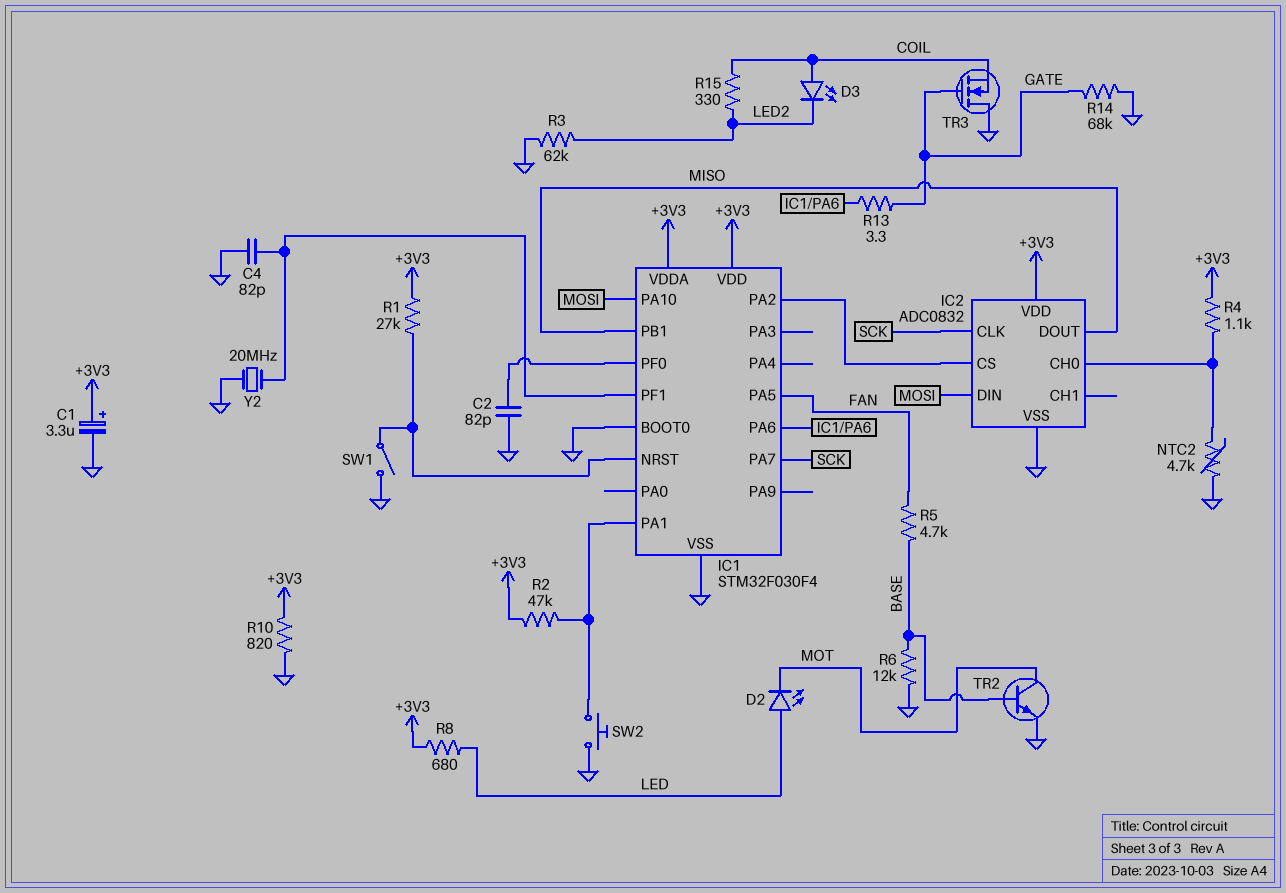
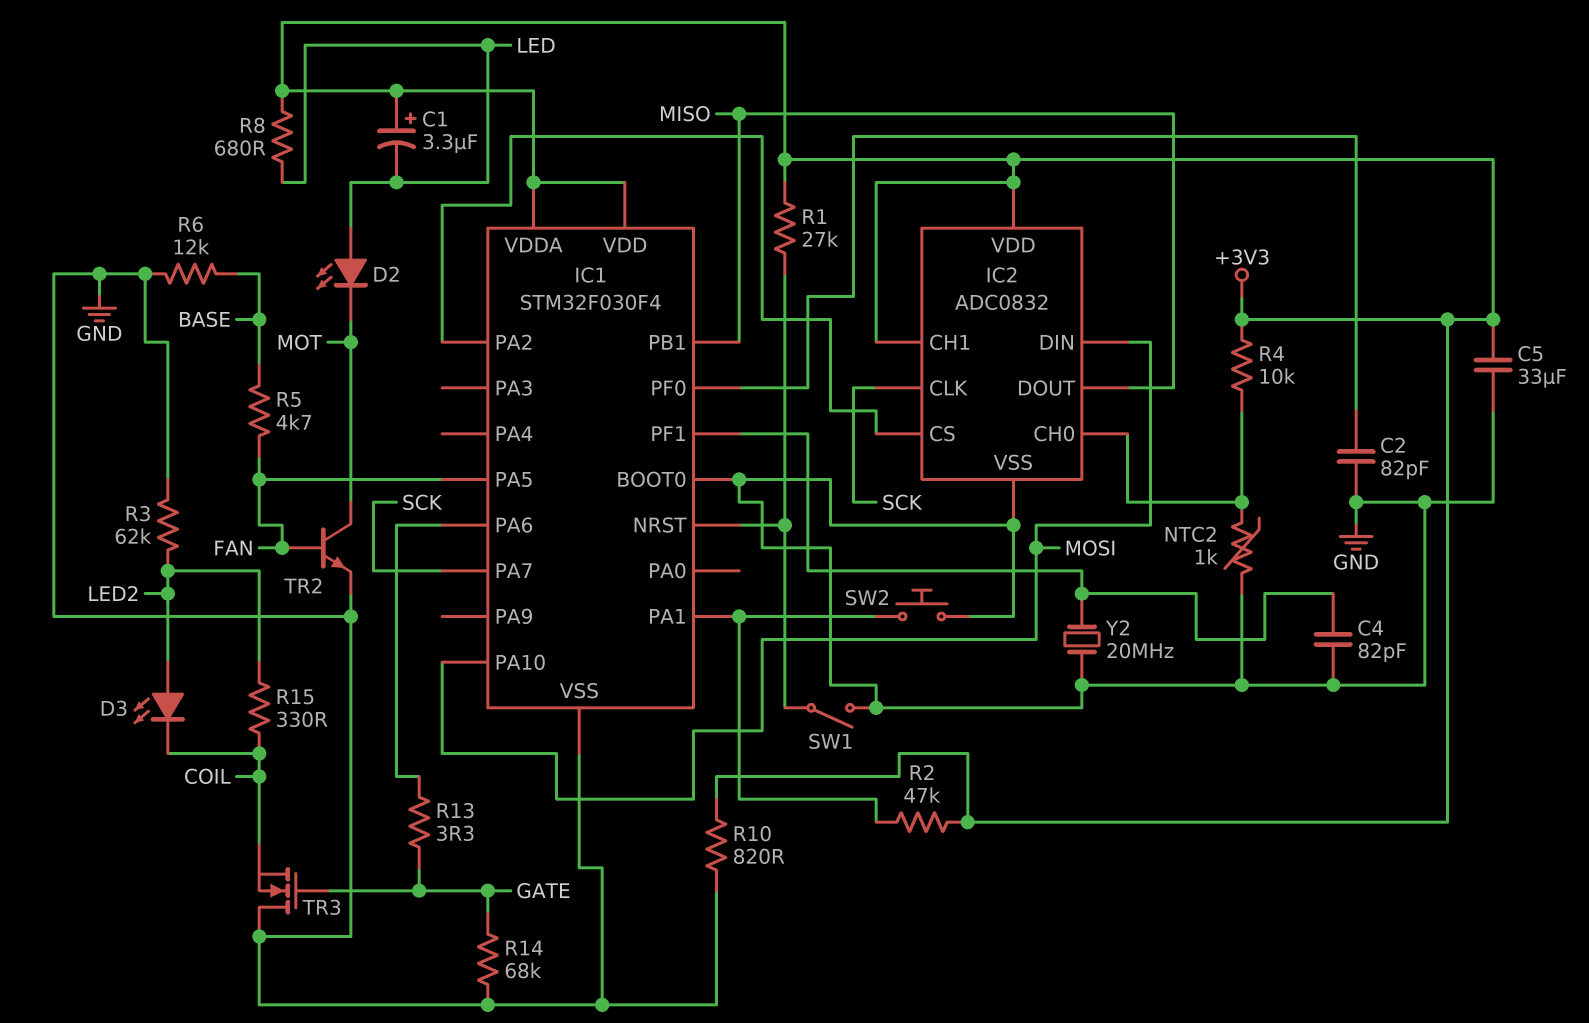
C1: 3.3uF (plus +3V3, minus GND) -> 3.3uF (plus +3V3, minus LED)
C5: none -> 33uF (+3V3, GND)
D3: LED (A COIL, K LED2) -> LED (A LED2, K COIL)
IC2 pin CH1: none -> +3V3
NTC2: 4.7k (GND, IC2/CH0) -> 1k (GND, IC2/CH0)
R4: 1.1k (+3V3, IC2/CH0) -> 10k (+3V3, IC2/CH0)
TR2: NPN (B BASE, C MOT, E GND) -> NPN (B FAN, C MOT, E GND)

